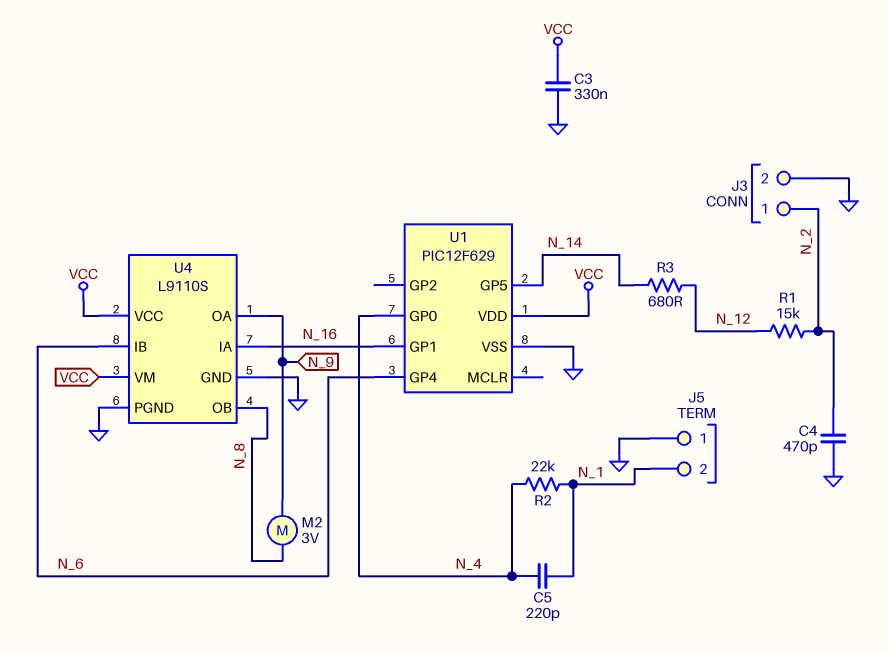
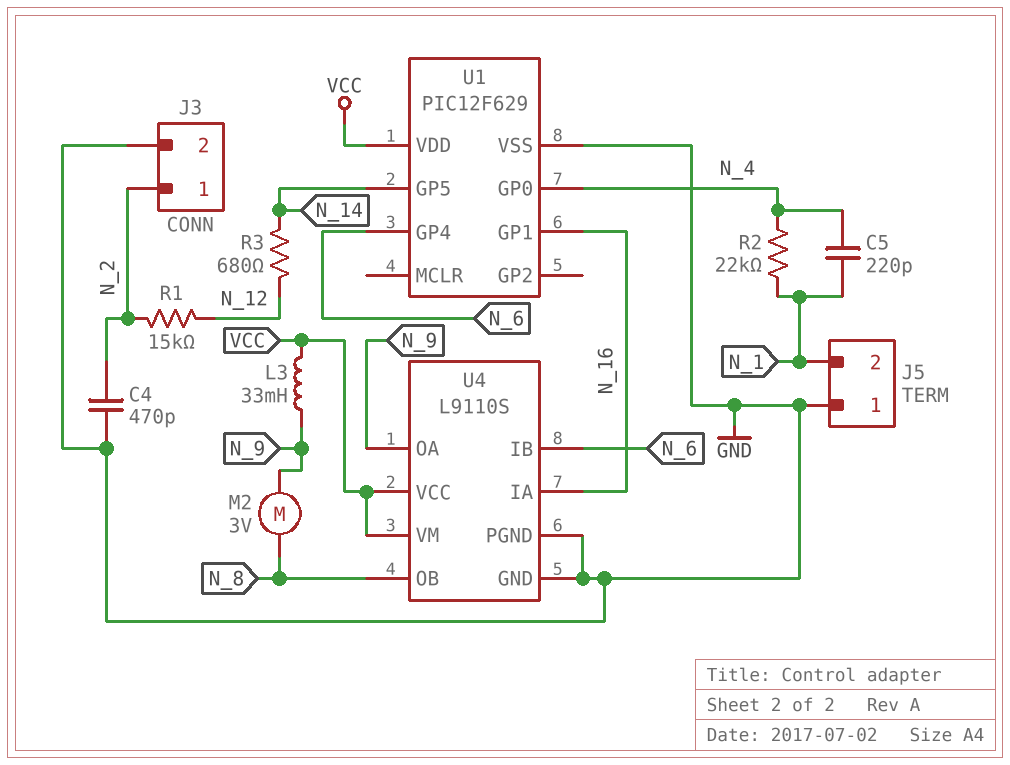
C3: 330nF (GND, VCC) -> none
L3: none -> 33mH (N_9, VCC)

